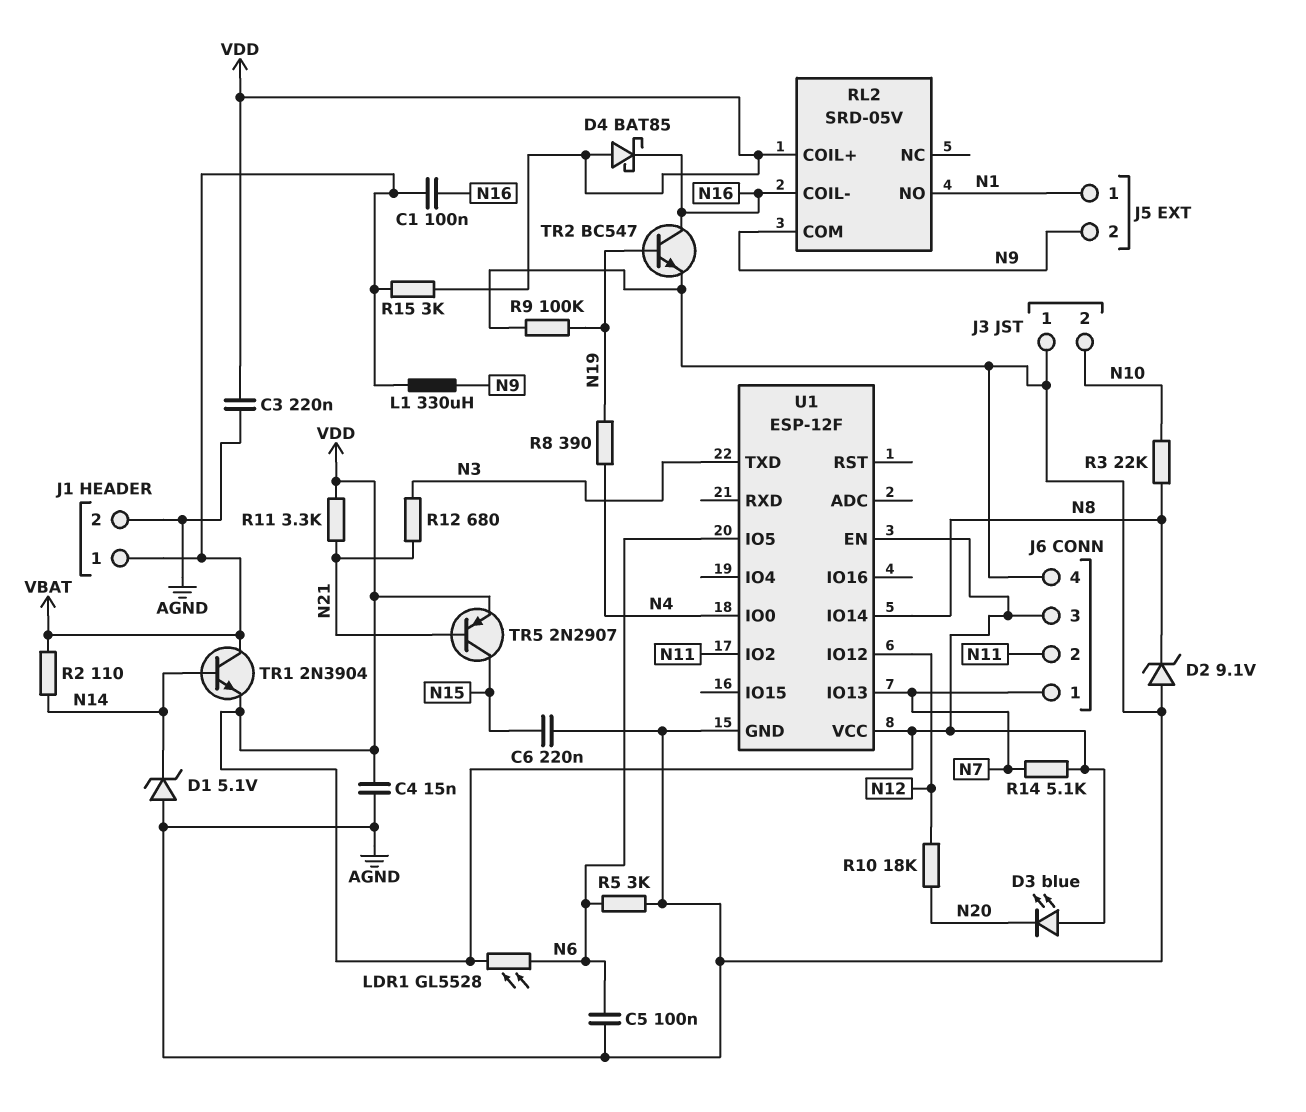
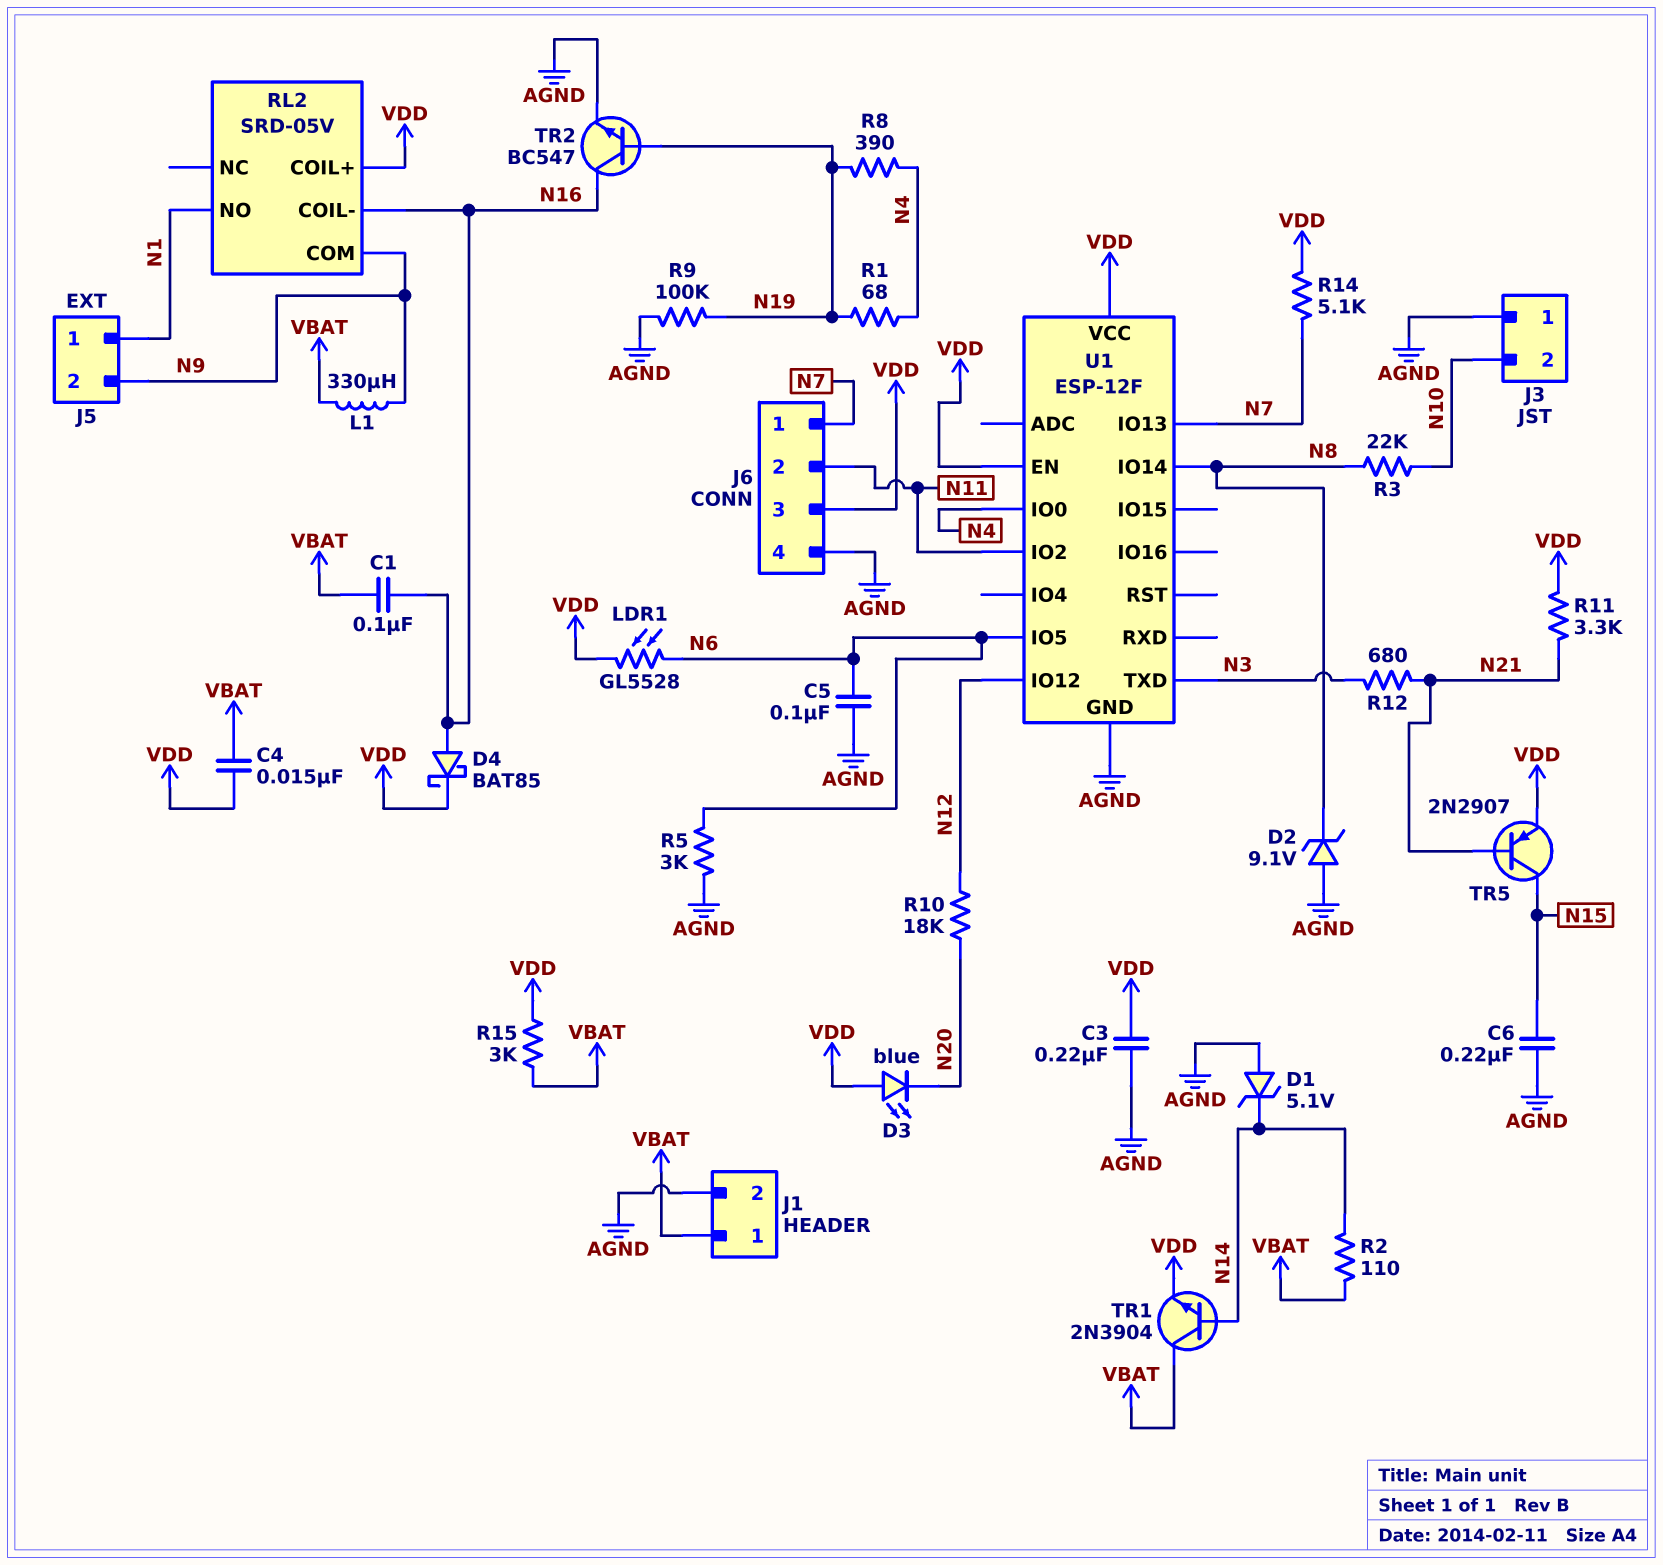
C4: 15nF (AGND, VDD) -> 15nF (VBAT, VDD)
D4: schottky BAT85 (A VDD, K N16) -> schottky BAT85 (A N16, K VDD)
R1: none -> 68 (N4, N19)

